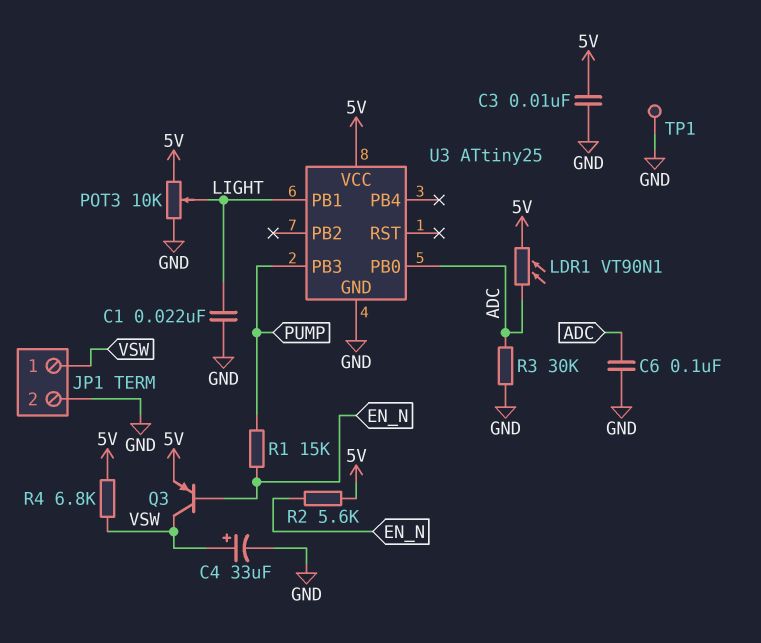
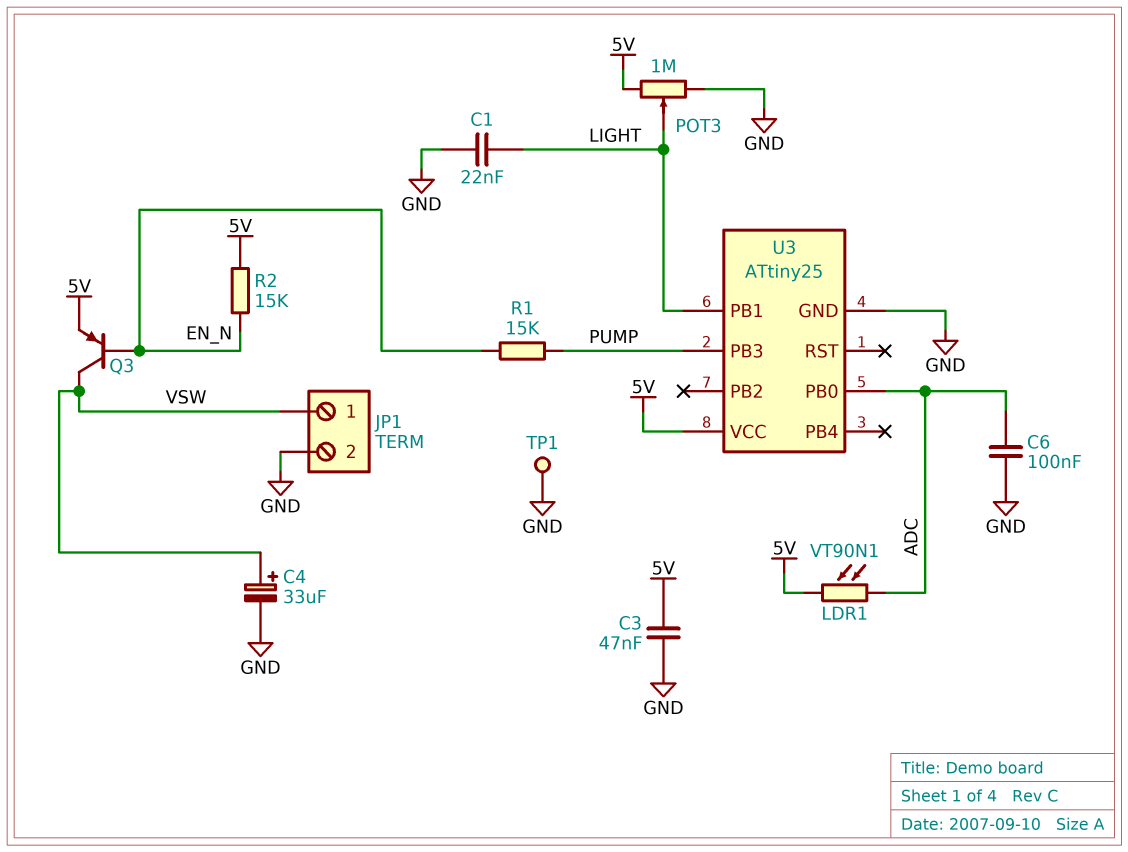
C3: 10nF (5V, GND) -> 47nF (5V, GND)
POT3: 10k (5V, GND, wiper LIGHT) -> 1M (5V, GND, wiper LIGHT)
R2: 5.6k (5V, EN_N) -> 15k (5V, EN_N)
R3: 30k (ADC, GND) -> none
R4: 6.8k (5V, VSW) -> none

